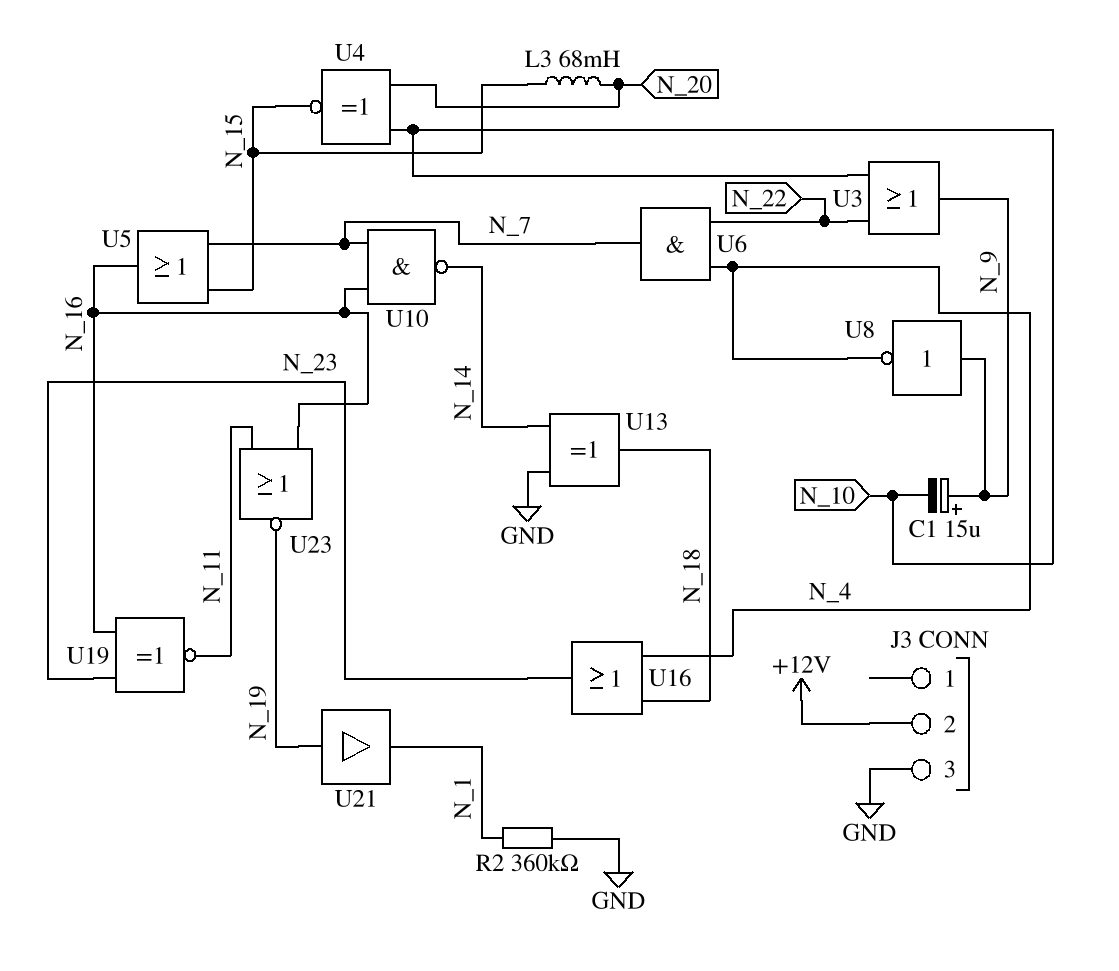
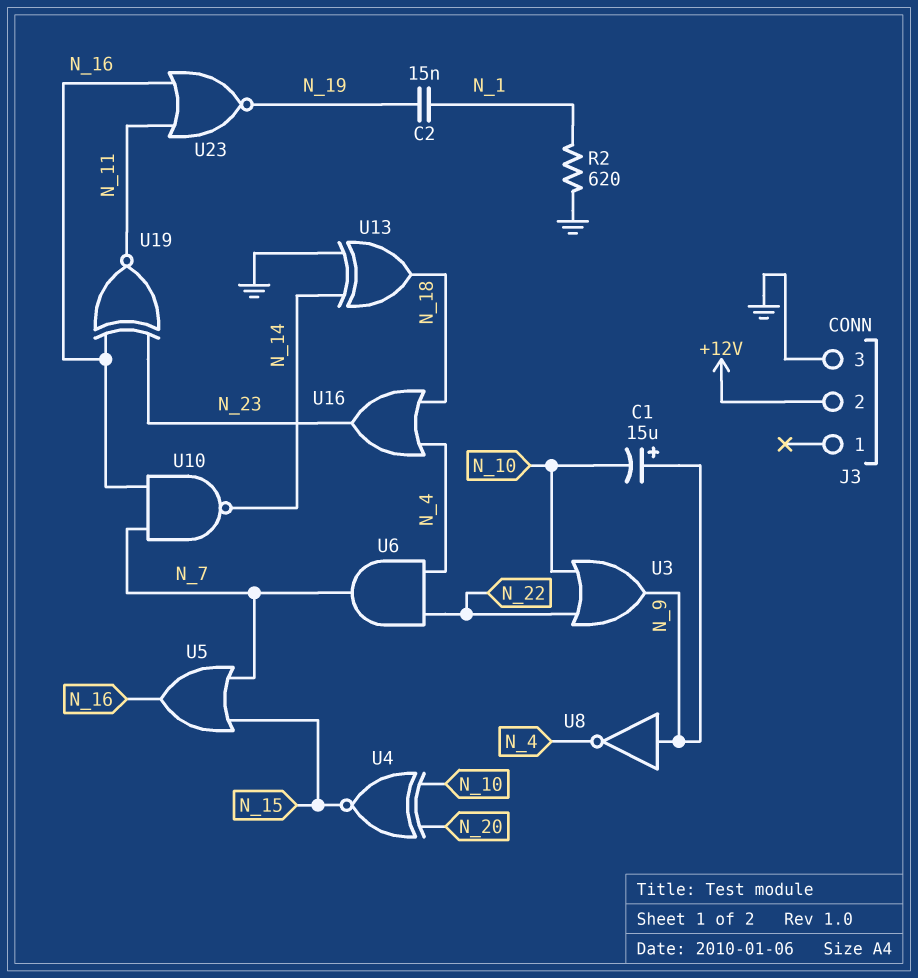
C2: none -> 15nF (N_1, N_19)
L3: 68mH (N_15, N_20) -> none
R2: 360k (GND, N_1) -> 620 (GND, N_1)
U21: buffer (in N_19, out N_1) -> none

